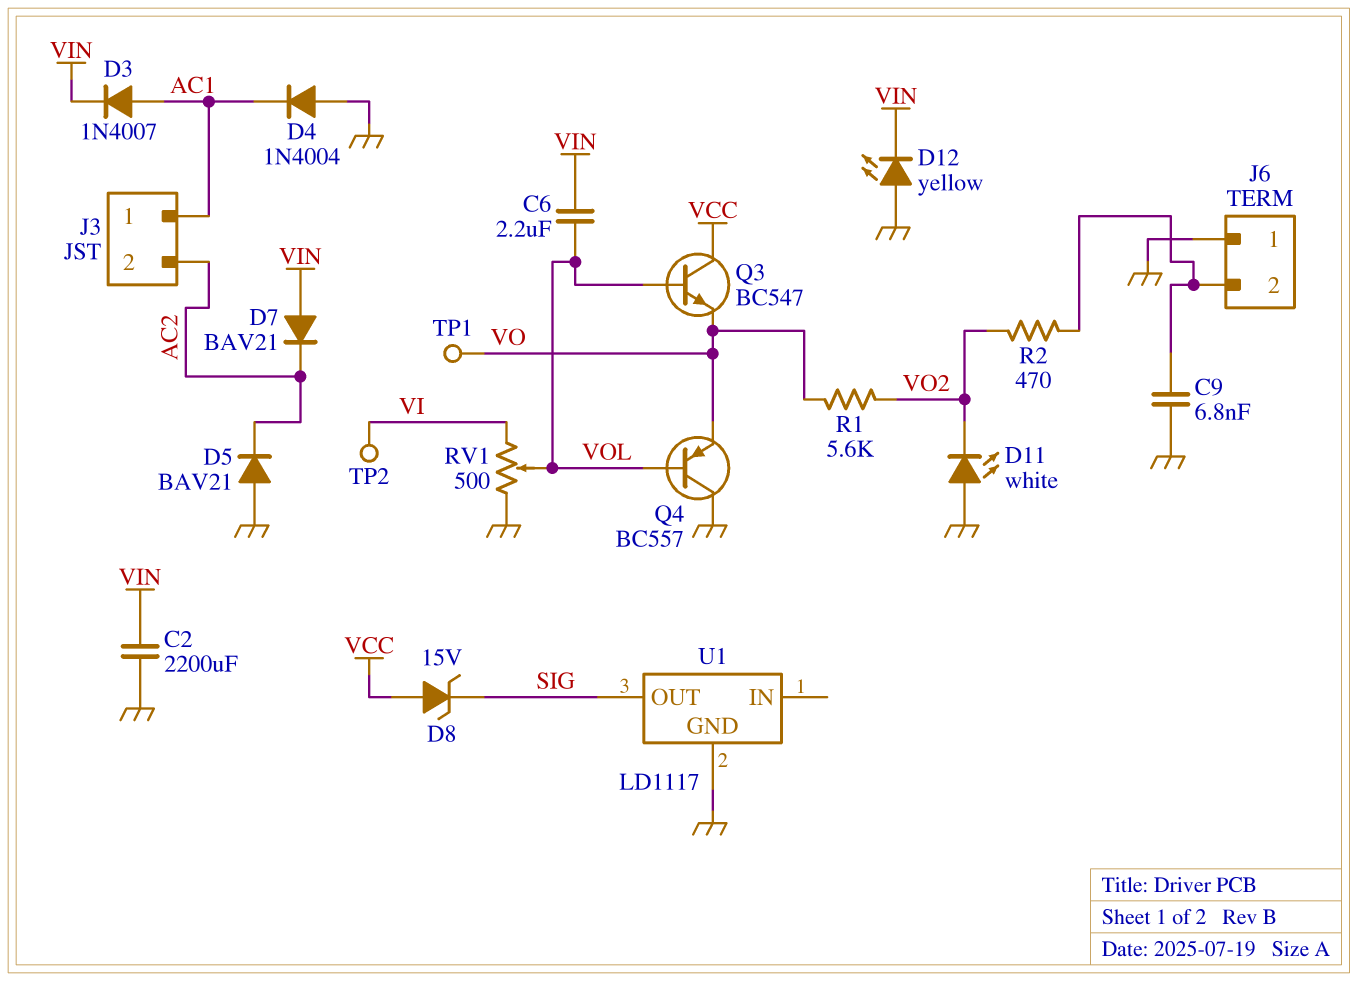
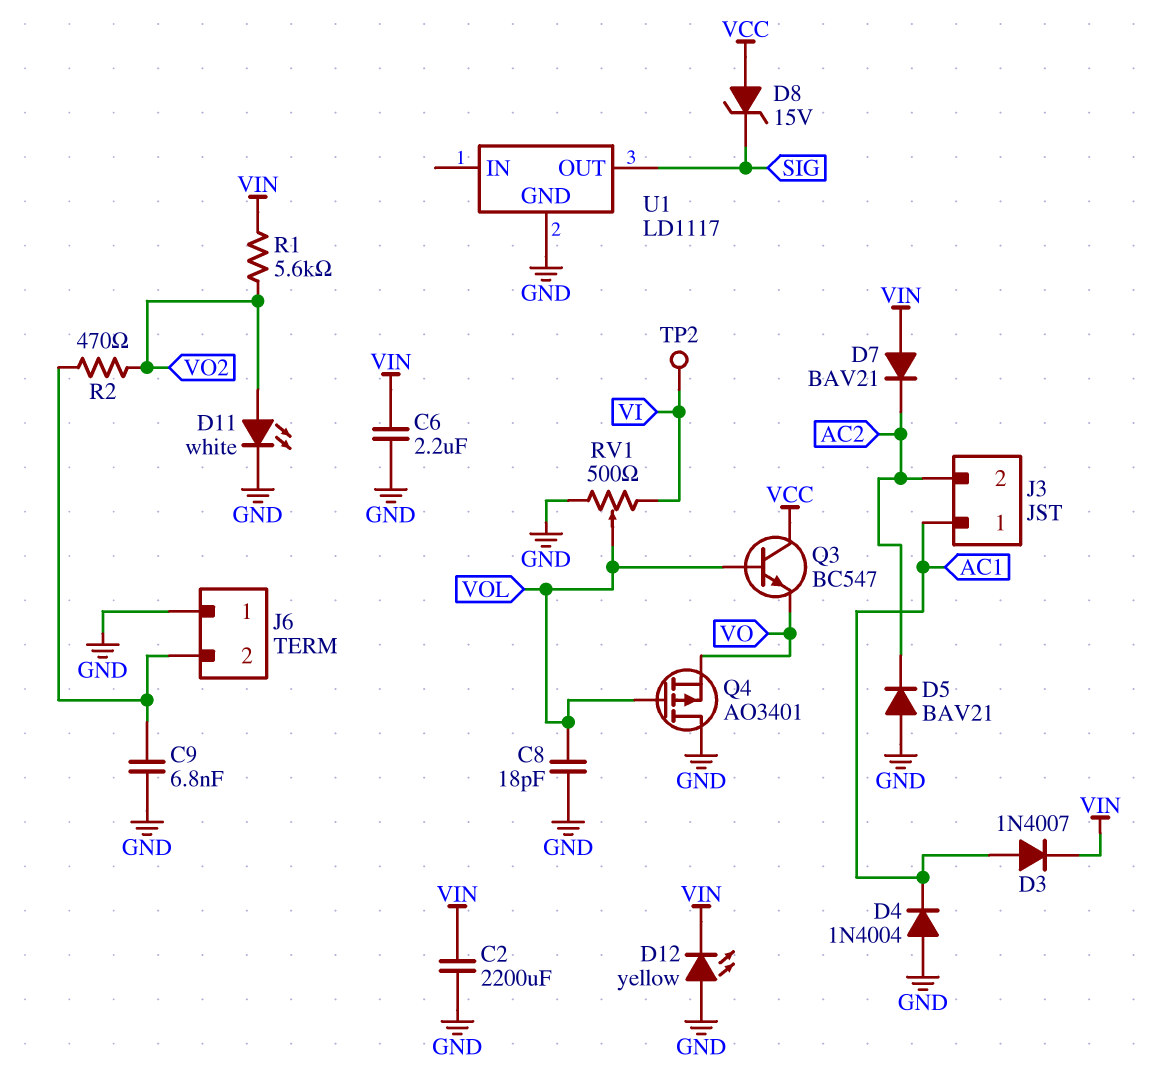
C6: 2.2uF (VIN, VOL) -> 2.2uF (GND, VIN)
C8: none -> 18pF (GND, VOL)
D11: LED white (A GND, K VO2) -> LED white (A VO2, K GND)
Q4: PNP BC557 (B VOL, C GND, E VO) -> PMOS AO3401 (G VOL, D GND, S VO)
R1: 5.6k (VO, VO2) -> 5.6k (VIN, VO2)
TP1: test point (VO) -> none

